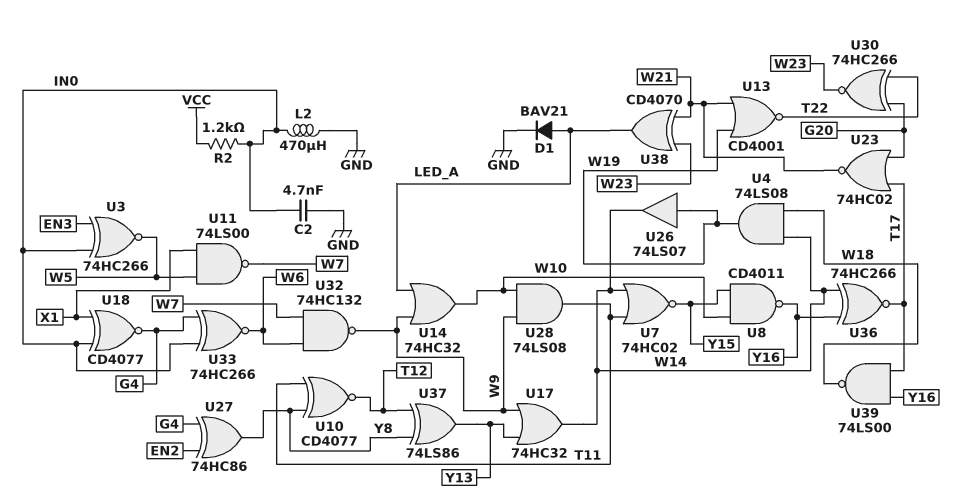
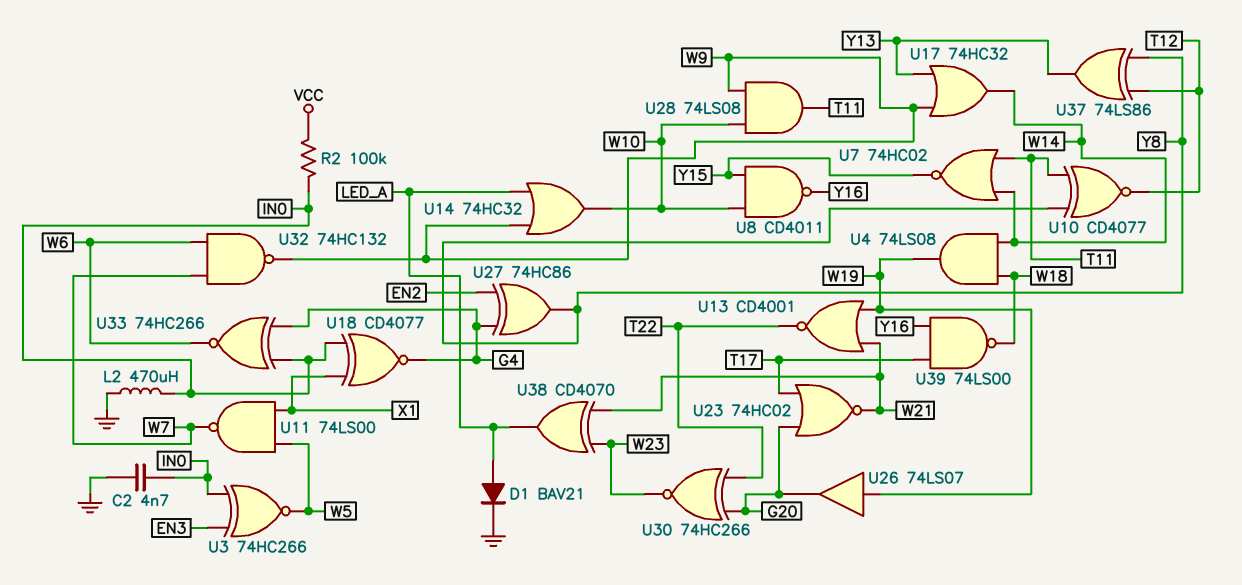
R2: 1.2k (IN0, VCC) -> 100k (IN0, VCC)
U26: buffer 74LS07 (in W19, out W14) -> buffer 74LS07 (in W19, out G20)
U36: XNOR 74HC266 (in W14, in Y16, out T17) -> none

